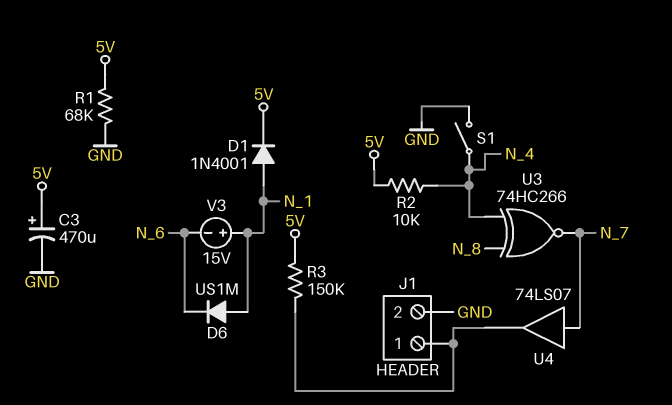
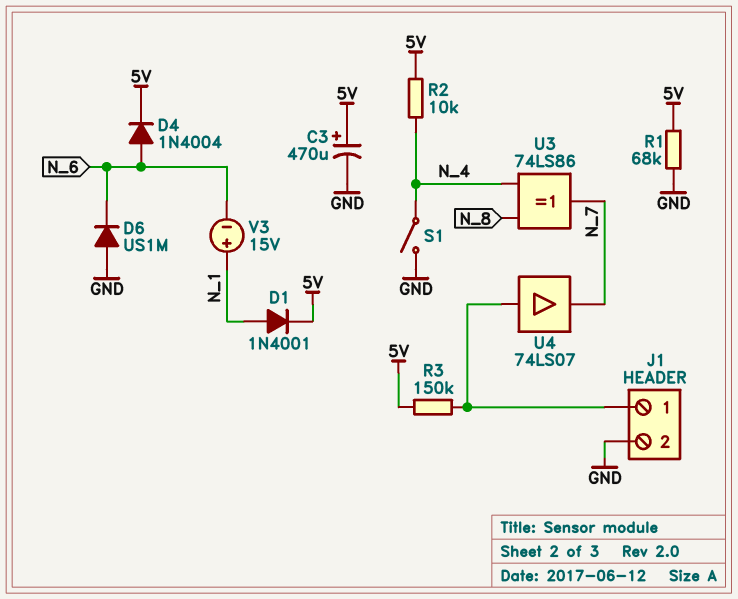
D4: none -> diode 1N4004 (A N_6, K 5V)
D6: diode US1M (A N_1, K N_6) -> diode US1M (A GND, K N_6)
U3: XNOR 74HC266 (in N_4, in N_8, out N_7) -> XOR 74LS86 (in N_4, in N_8, out N_7)
U4: buffer 74LS07 (in N_7, out J1/1) -> buffer 74LS07 (in J1/1, out N_7)

